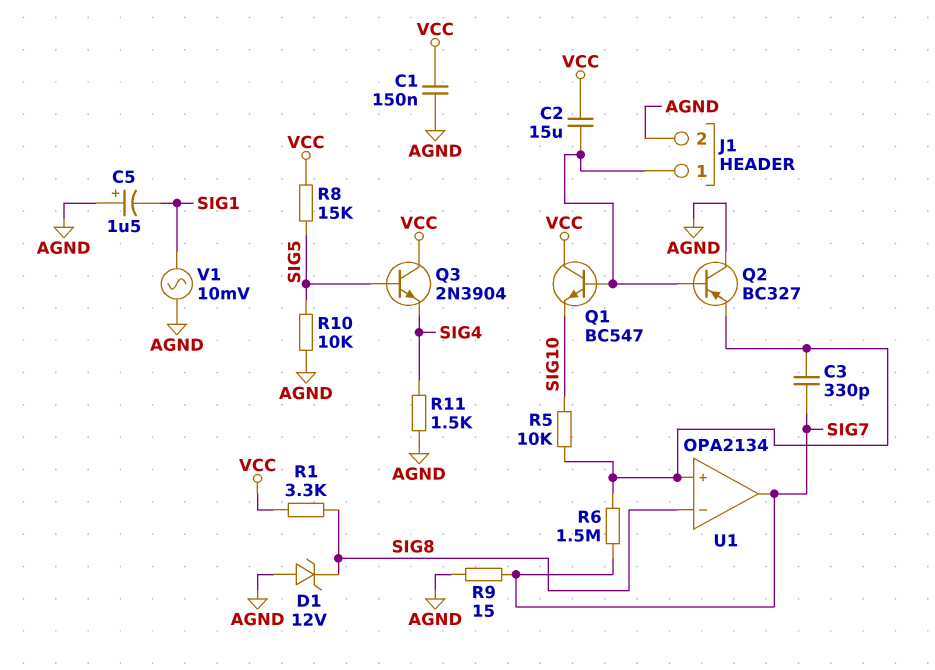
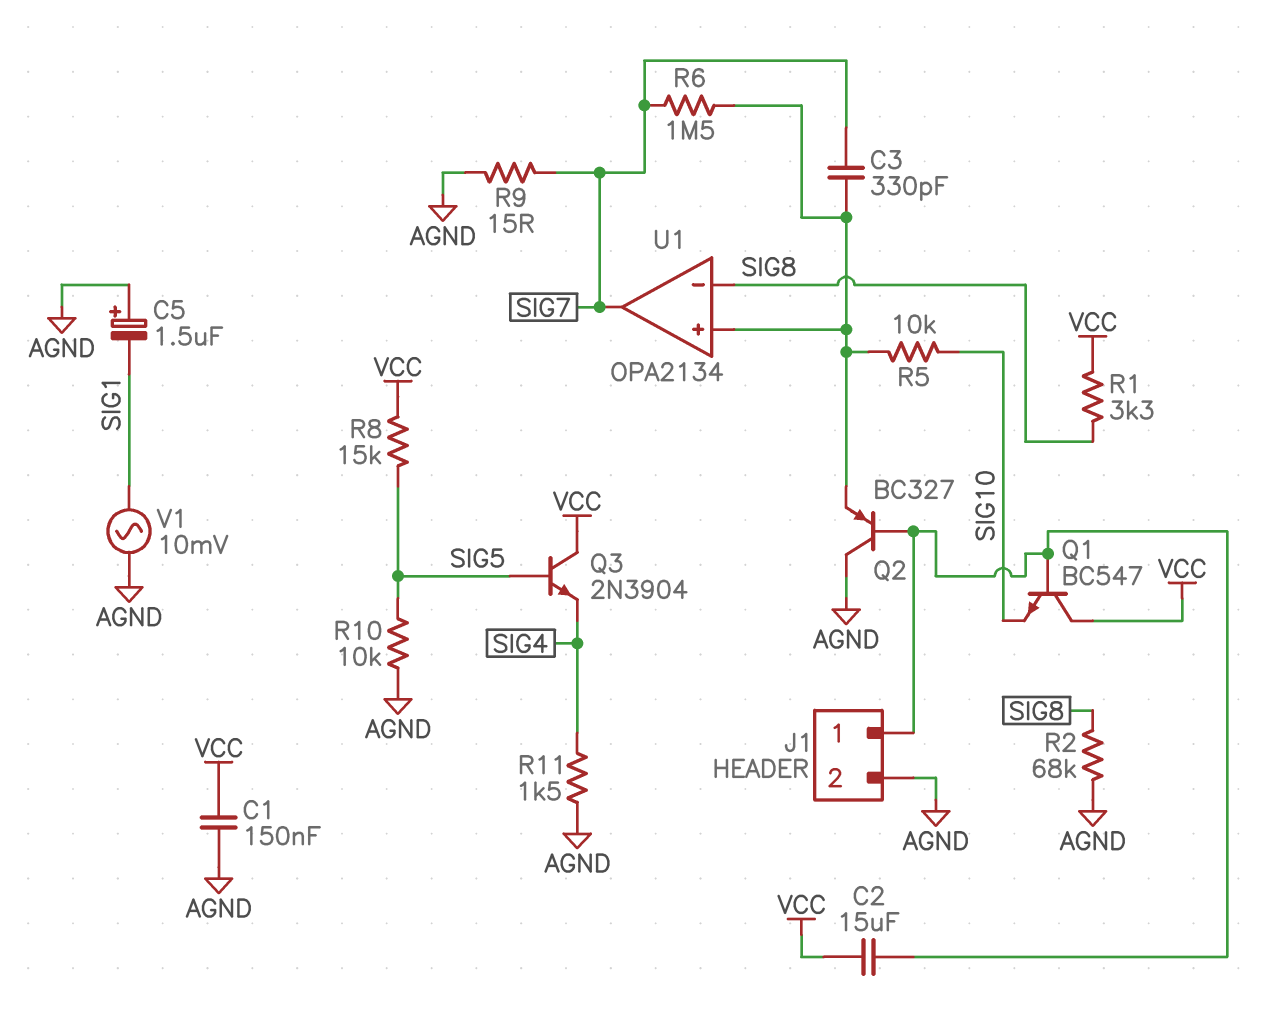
D1: zener 12V (A AGND, K SIG8) -> none
R2: none -> 68k (AGND, SIG8)

